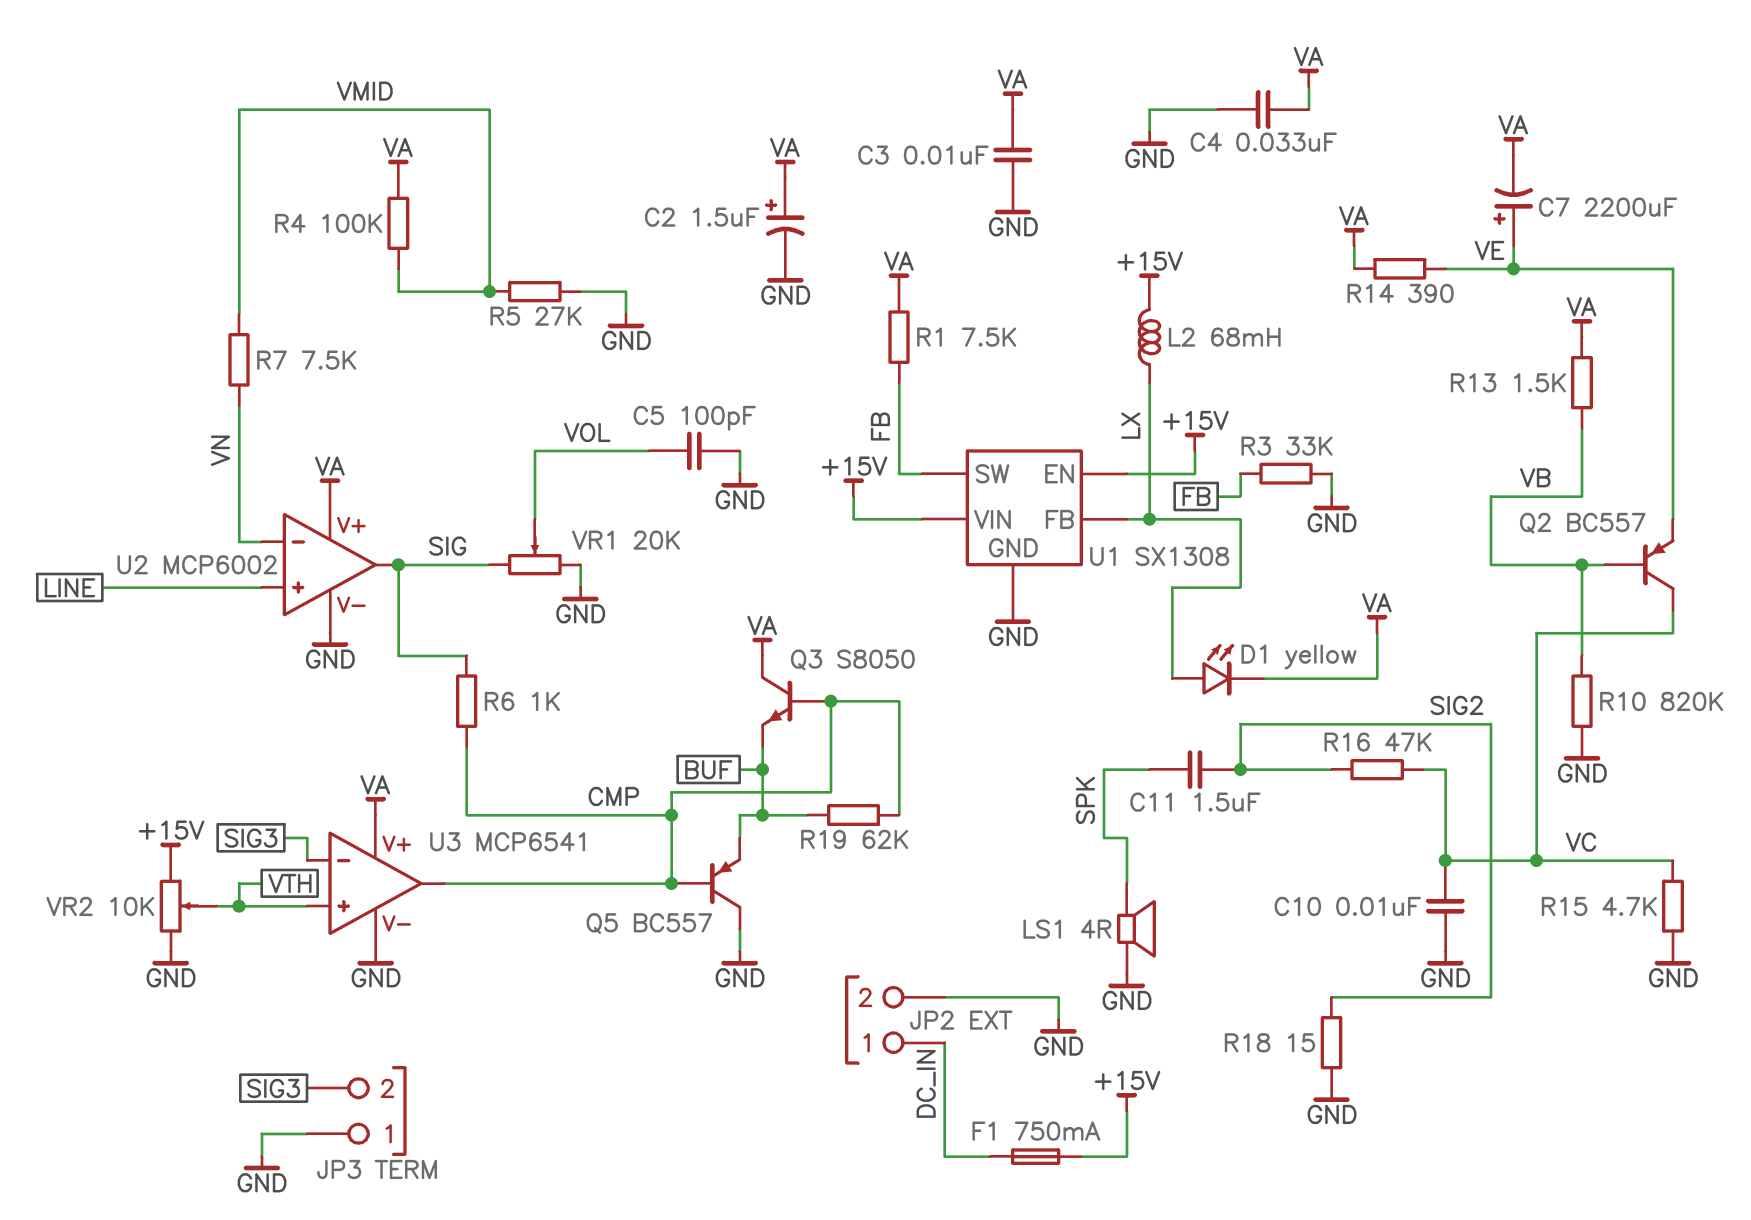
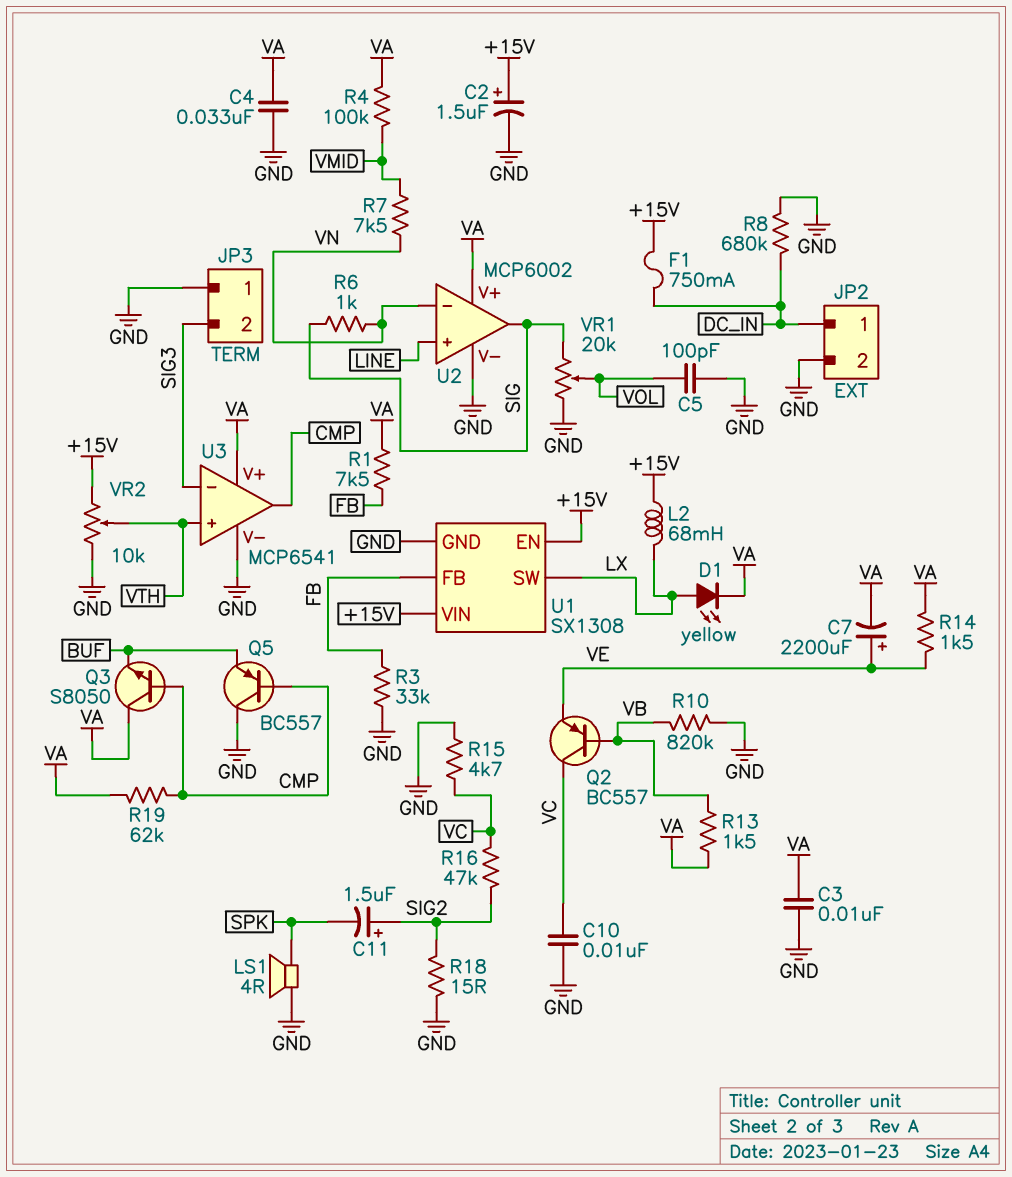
C2: 1.5uF (plus VA, minus GND) -> 1.5uF (plus +15V, minus GND)
C11: 1.5uF (SIG2, SPK) -> 1.5uF (plus SIG2, minus SPK)
R5: 27k (GND, VMID) -> none
R6: 1k (CMP, SIG) -> 1k (SIG, VN)
R8: none -> 680k (DC_IN, GND)
R14: 390 (VA, VE) -> 1.5k (VA, VE)
R19: 62k (BUF, CMP) -> 62k (CMP, VA)
U1 pin FB: LX -> FB
U1 pin SW: FB -> LX

